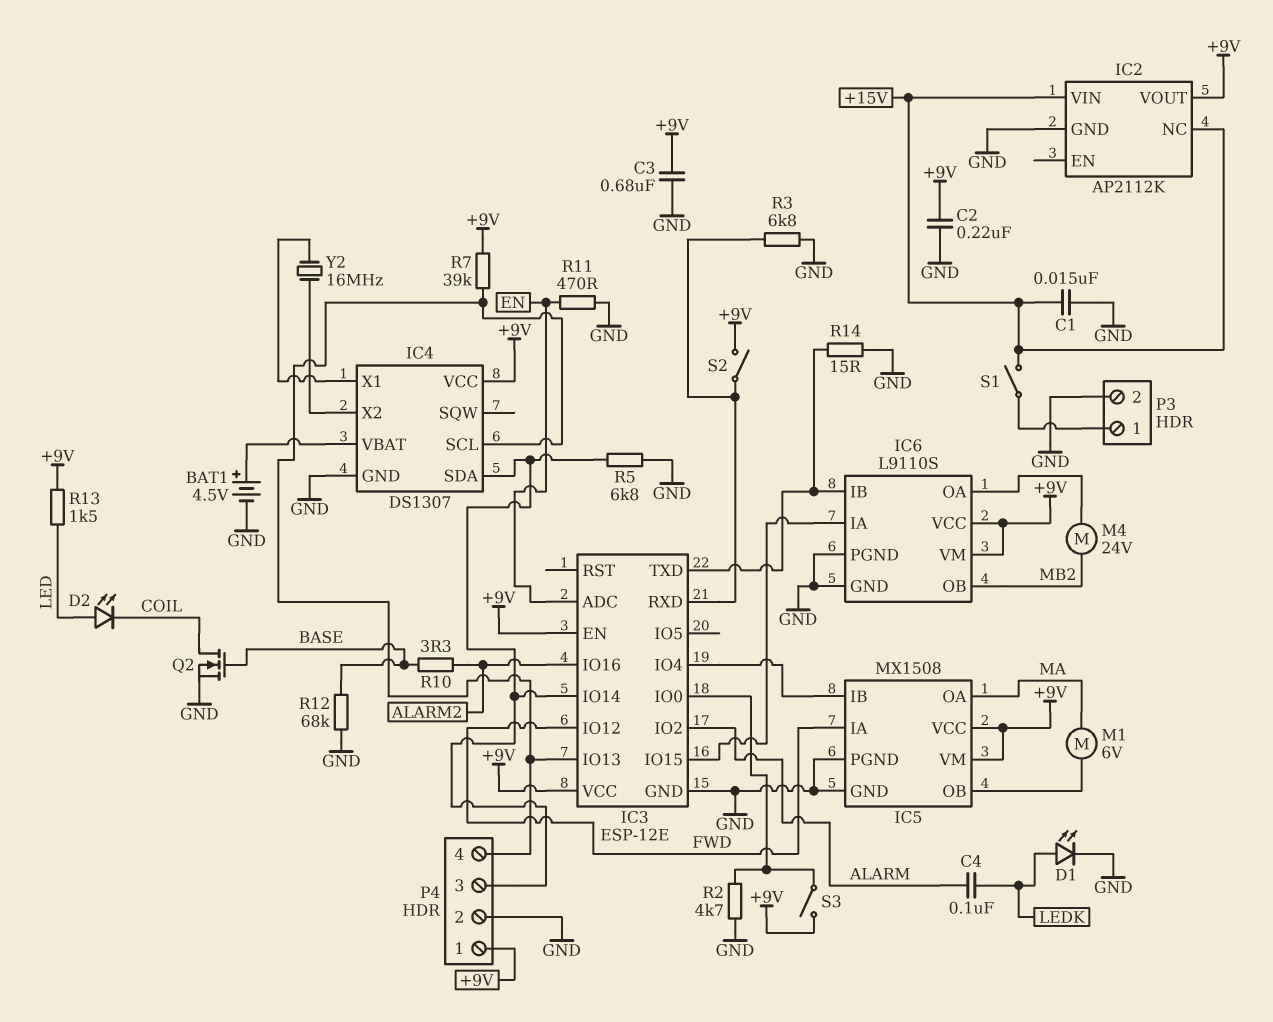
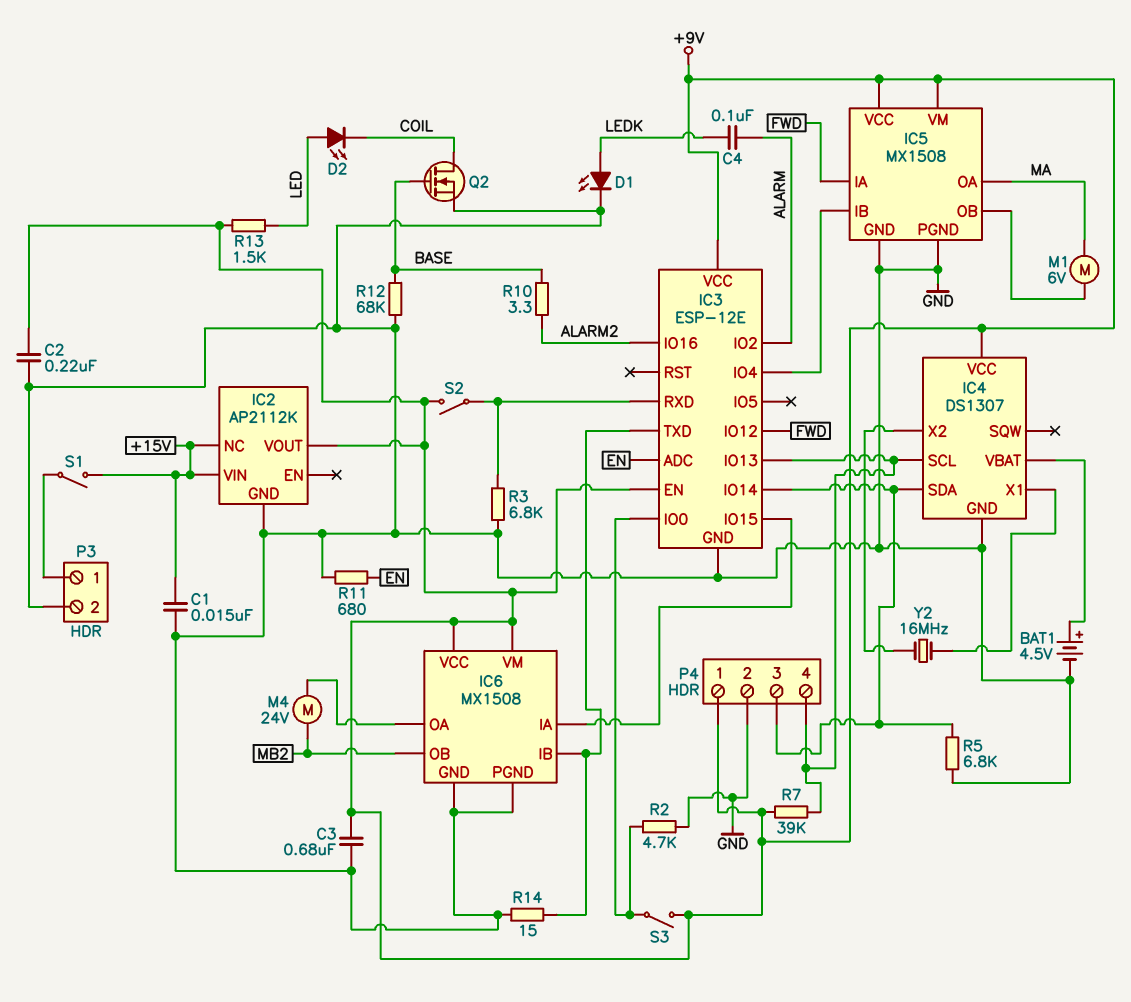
IC6: L9110S -> MX1508
R11: 470 (EN, GND) -> 680 (EN, GND)

